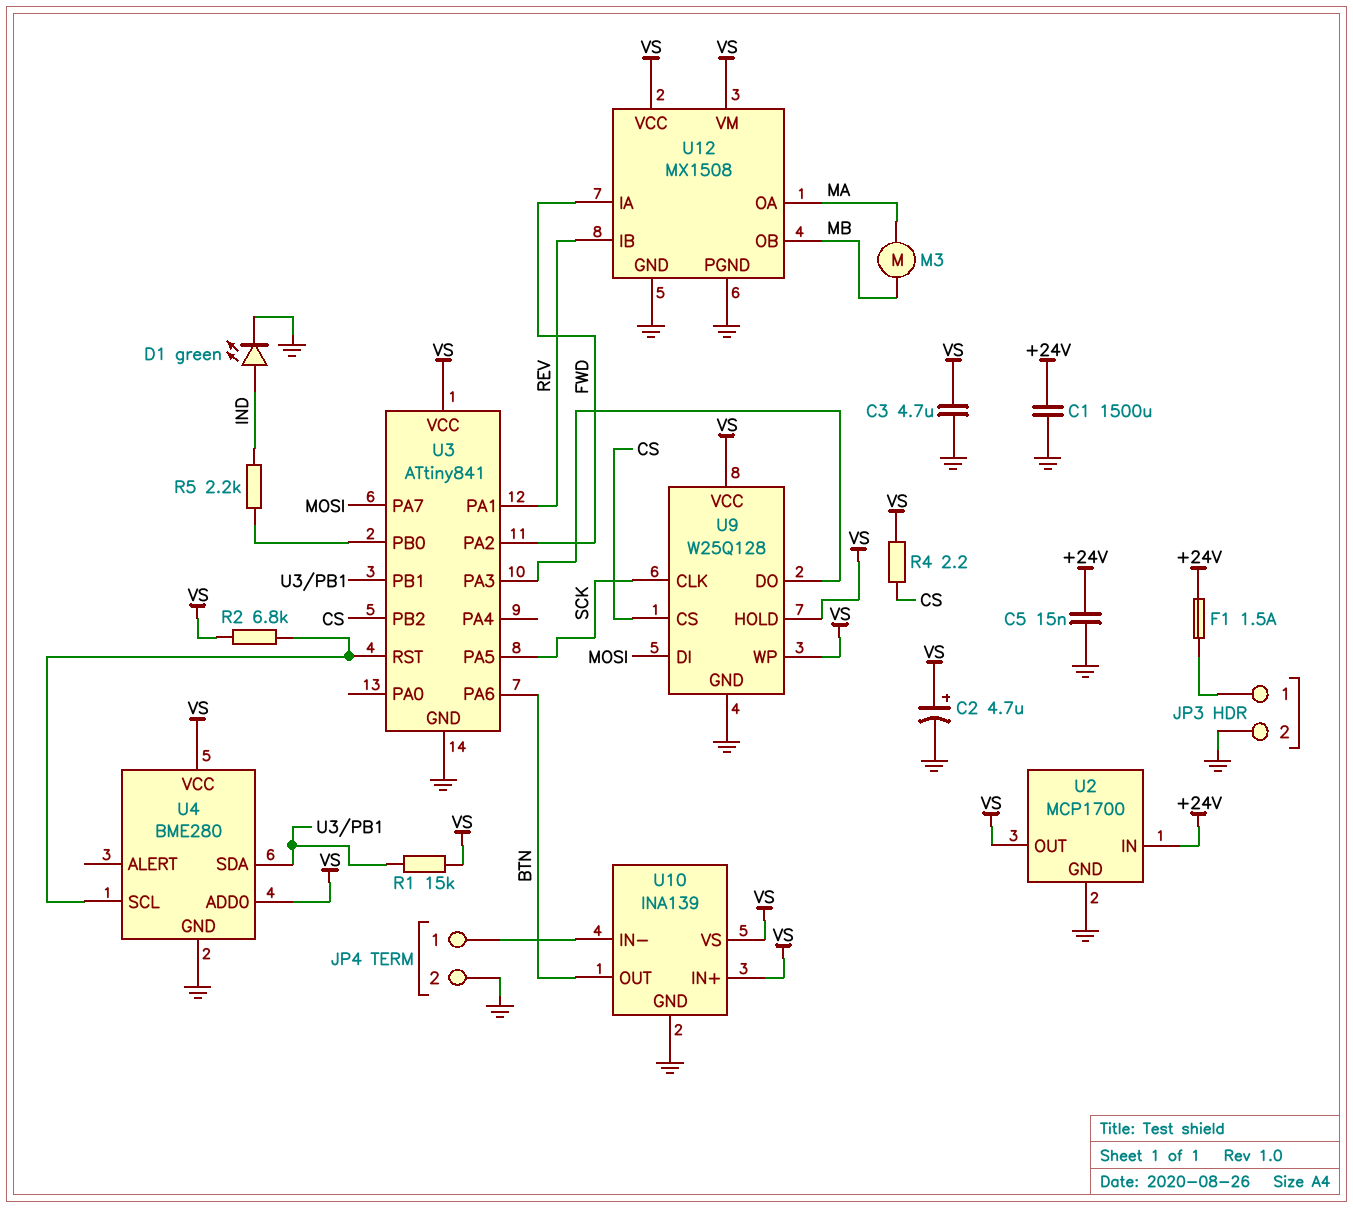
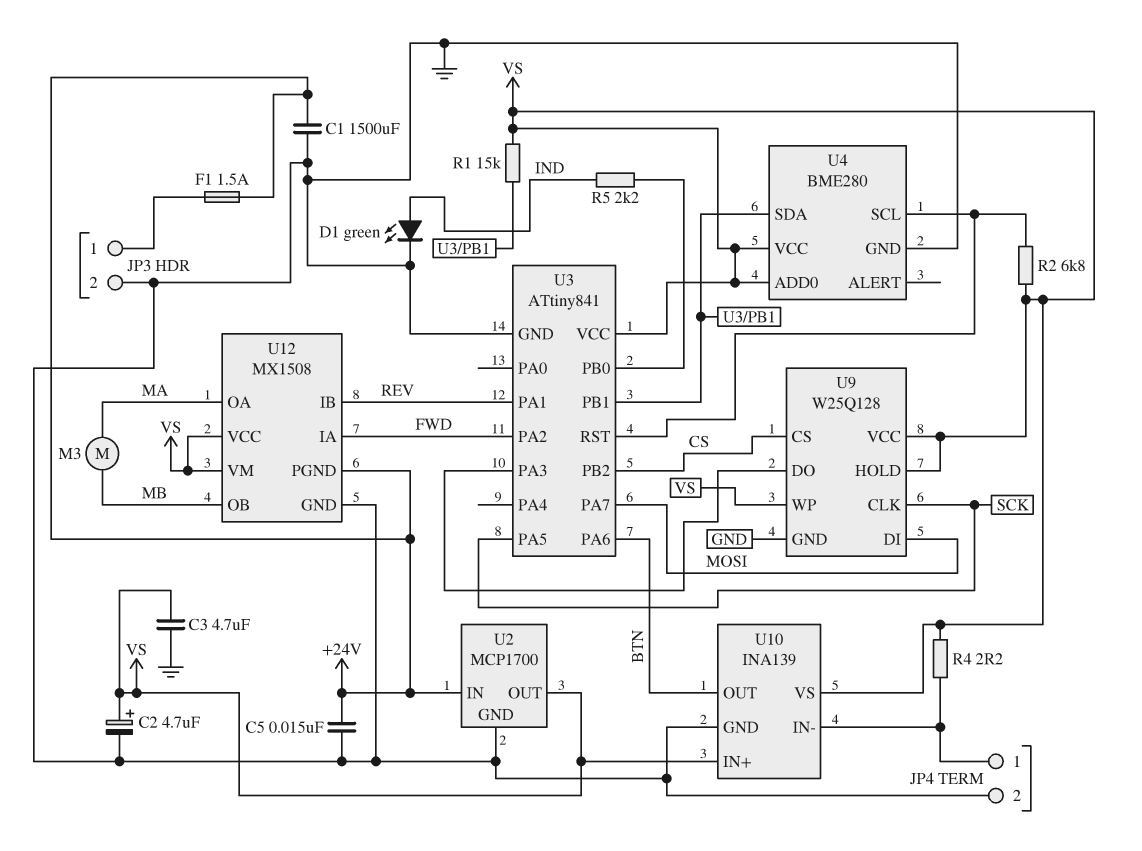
R4: 2.2 (CS, VS) -> 2.2 (JP4/1, VS)
U12 pin PGND: GND -> +24V

